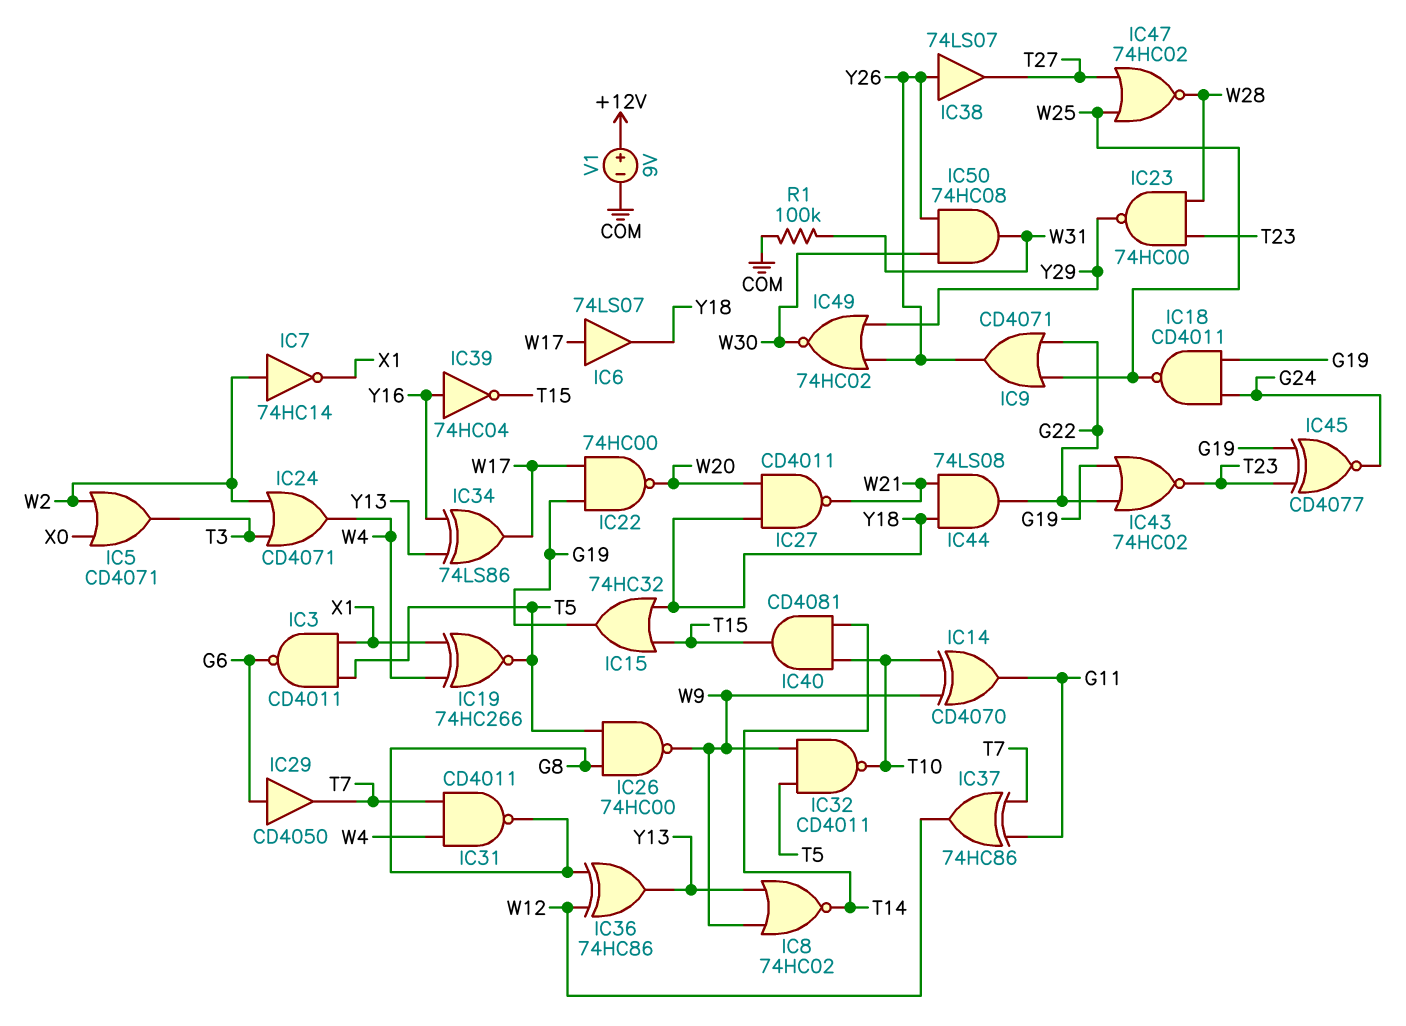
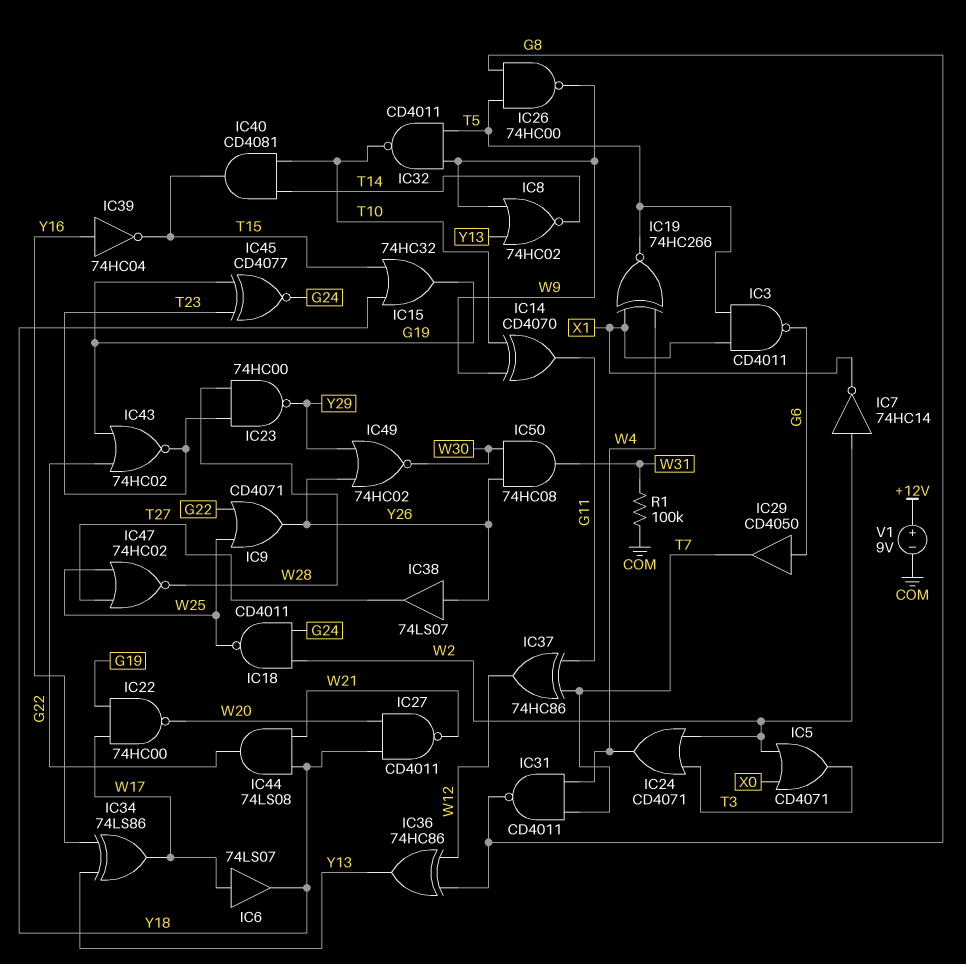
IC18: NAND CD4011 (in G19, in G24, out W25) -> NAND CD4011 (in G24, in W2, out W25)

